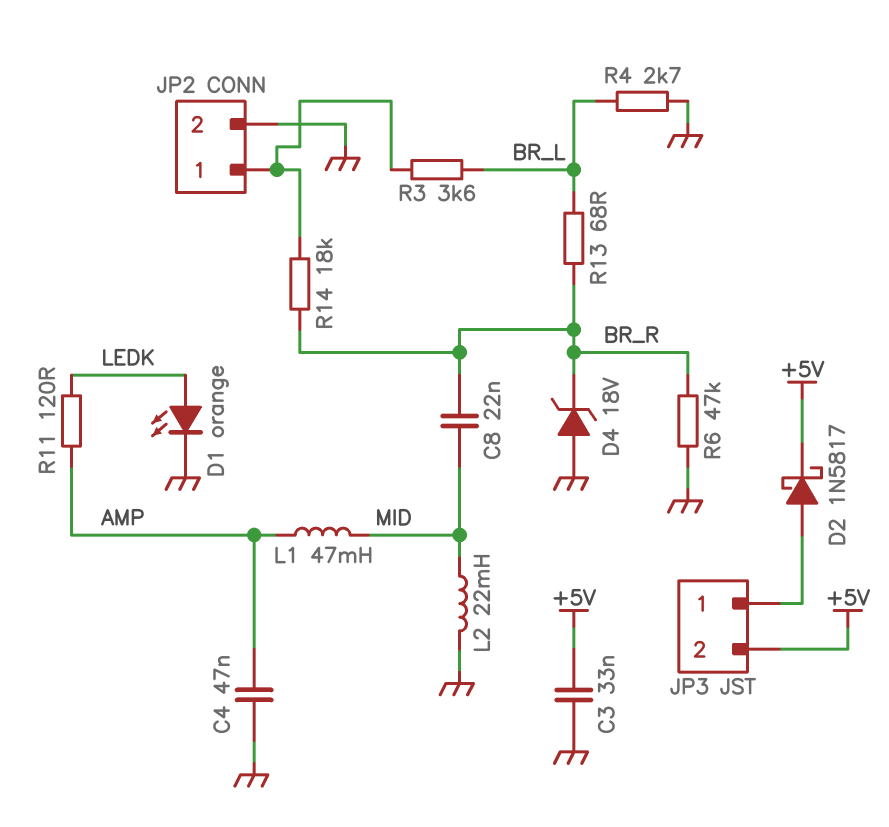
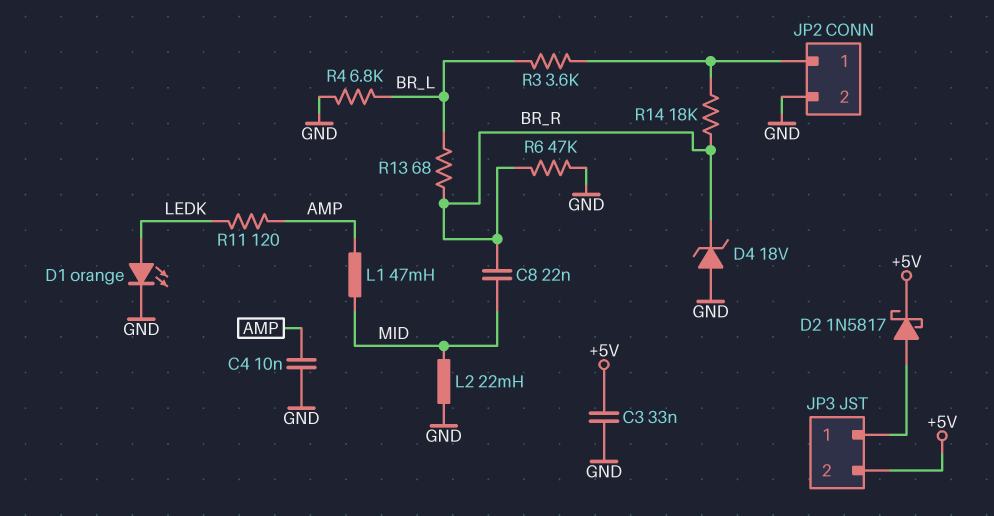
C4: 47nF (AMP, GND) -> 10nF (AMP, GND)
R4: 2.7k (BR_L, GND) -> 6.8k (BR_L, GND)

